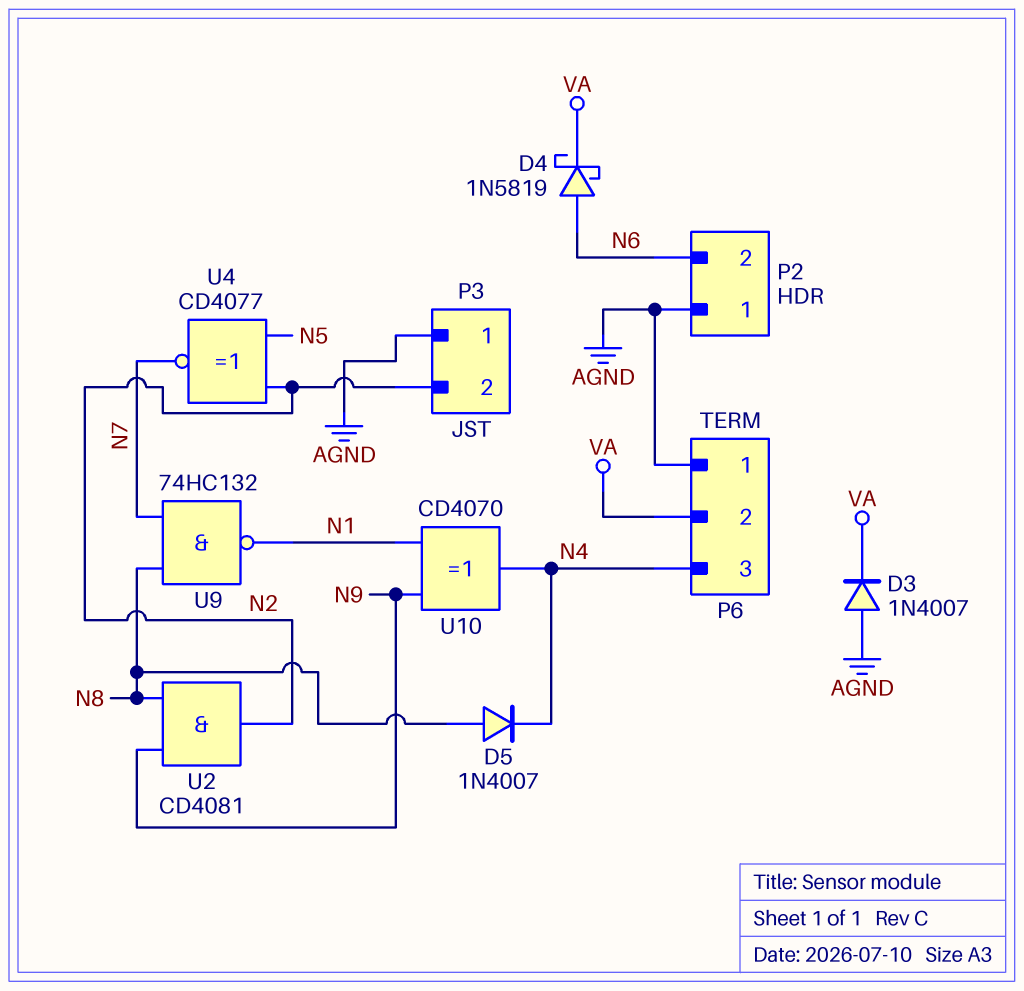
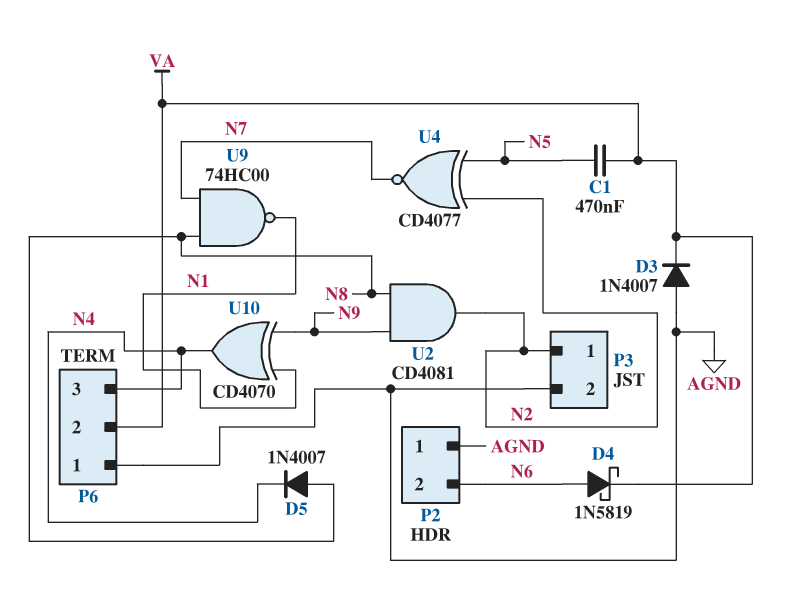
C1: none -> 470nF (N5, VA)
P3 pin 1: AGND -> N2
P3 pin 2: N2 -> AGND
U9: NAND 74HC132 (in N7, in N8, out N1) -> NAND 74HC00 (in N7, in N8, out N1)

